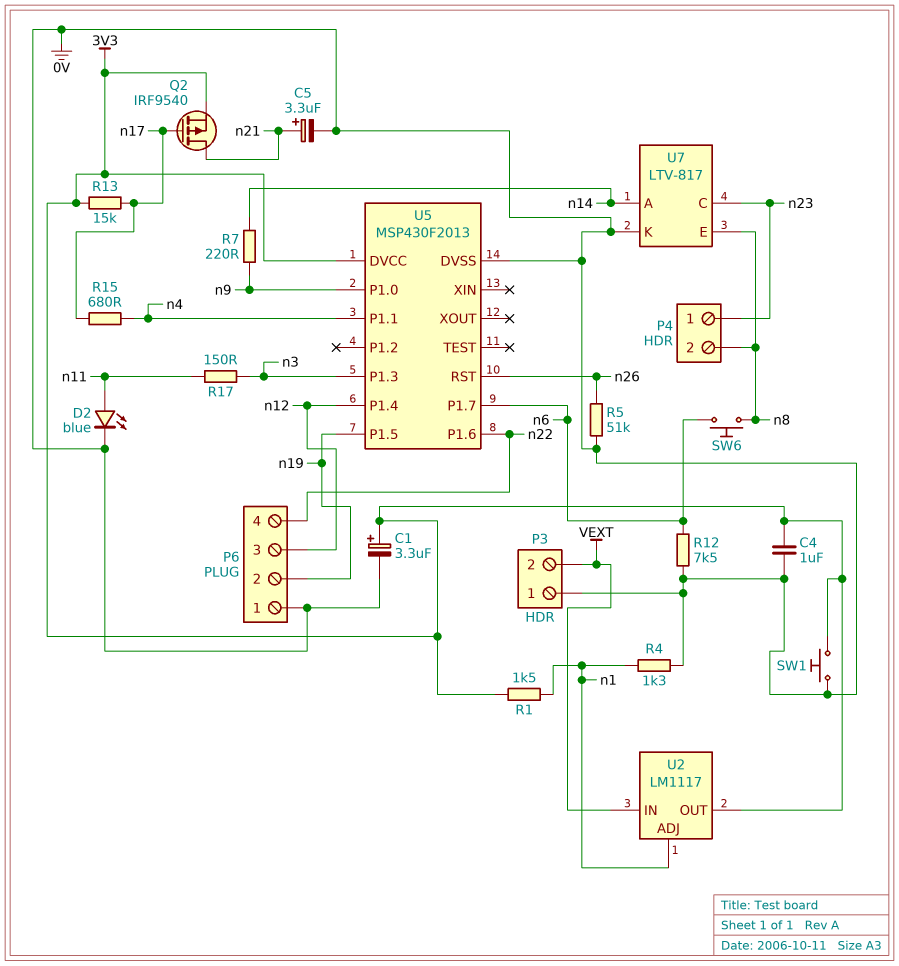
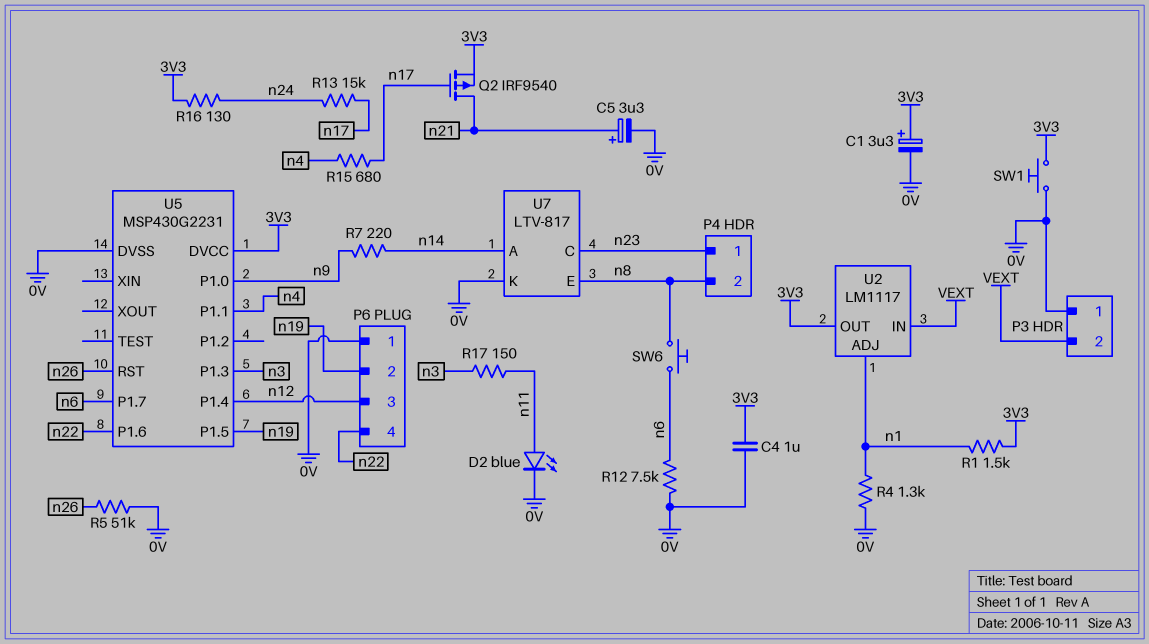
R13: 15k (3V3, n17) -> 15k (n17, n24)
R16: none -> 130 (3V3, n24)
U5: MSP430F2013 -> MSP430G2231

